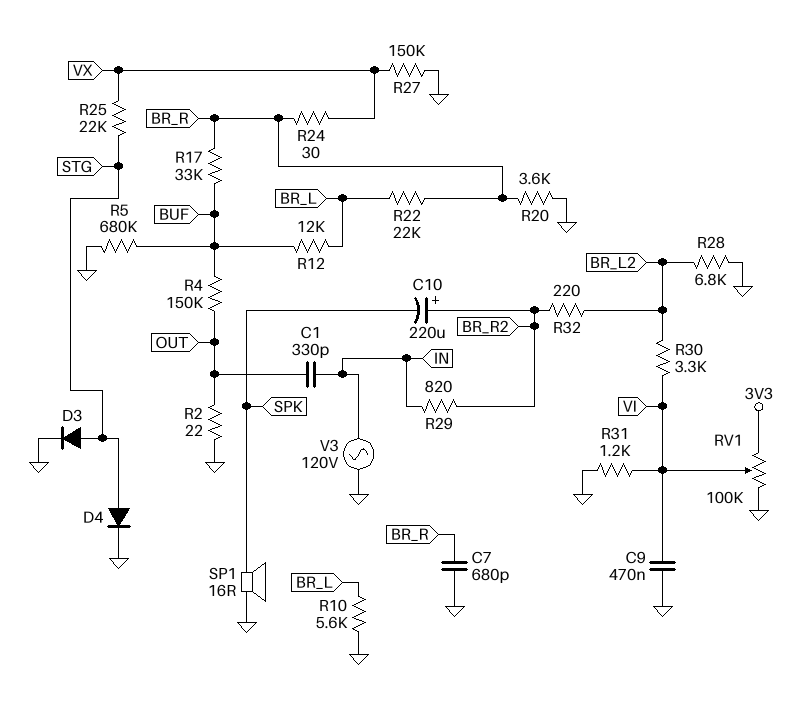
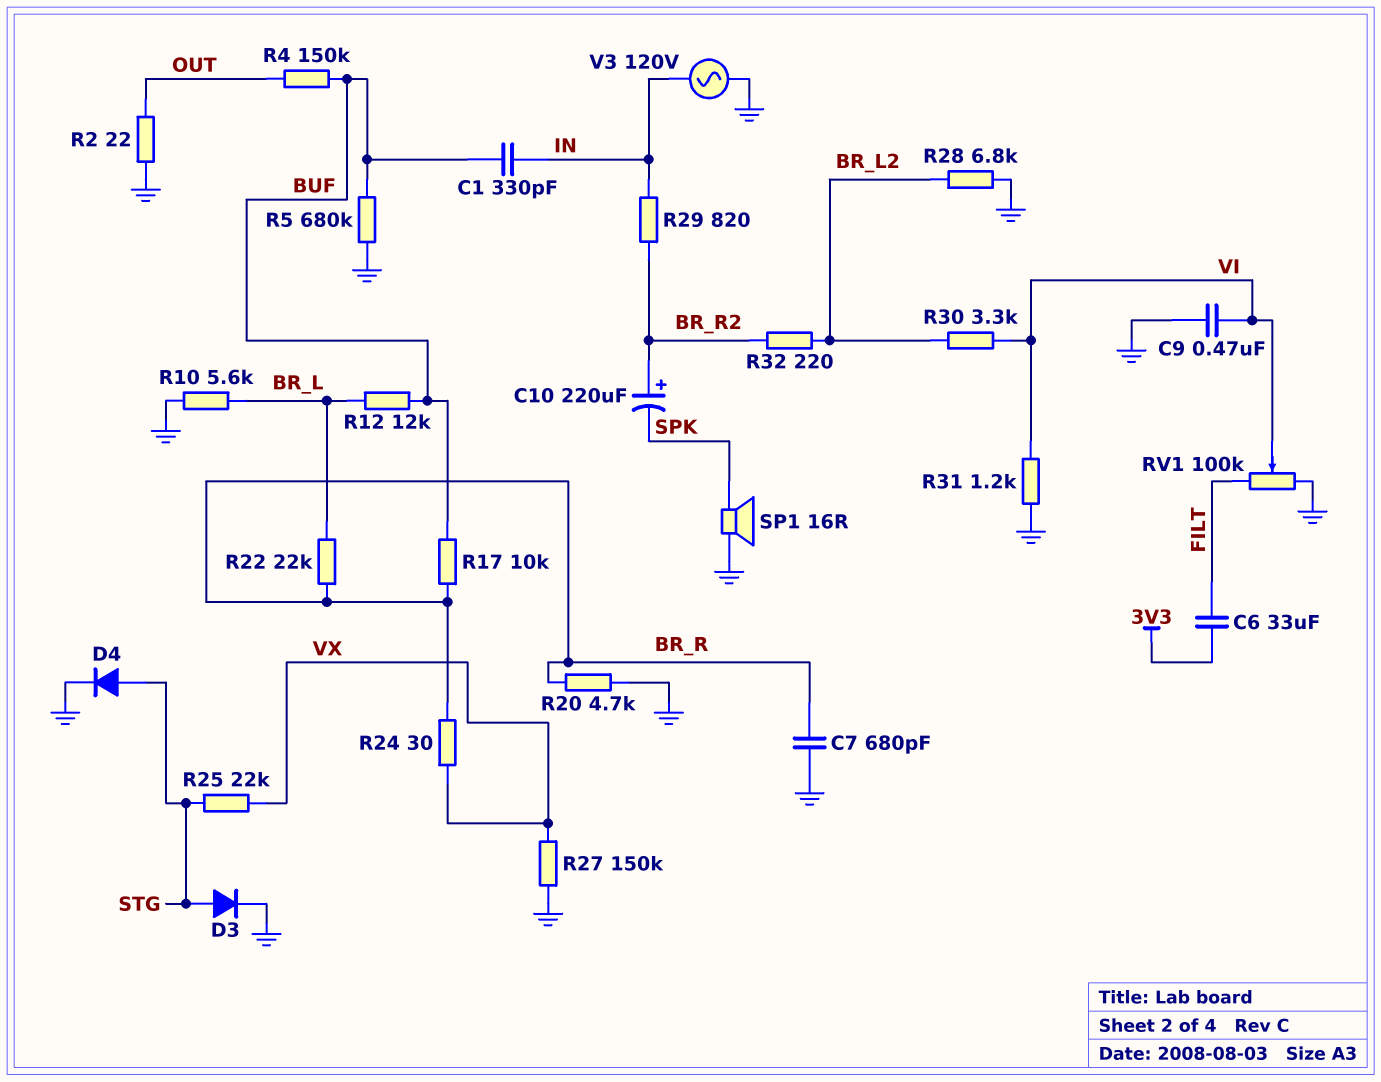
C1: 330pF (IN, OUT) -> 330pF (BUF, IN)
C6: none -> 33uF (3V3, FILT)
R17: 33k (BR_R, BUF) -> 10k (BR_R, BUF)
R20: 3.6k (BR_R, GND) -> 4.7k (BR_R, GND)
RV1: 100k (3V3, GND, wiper VI) -> 100k (FILT, GND, wiper VI)

